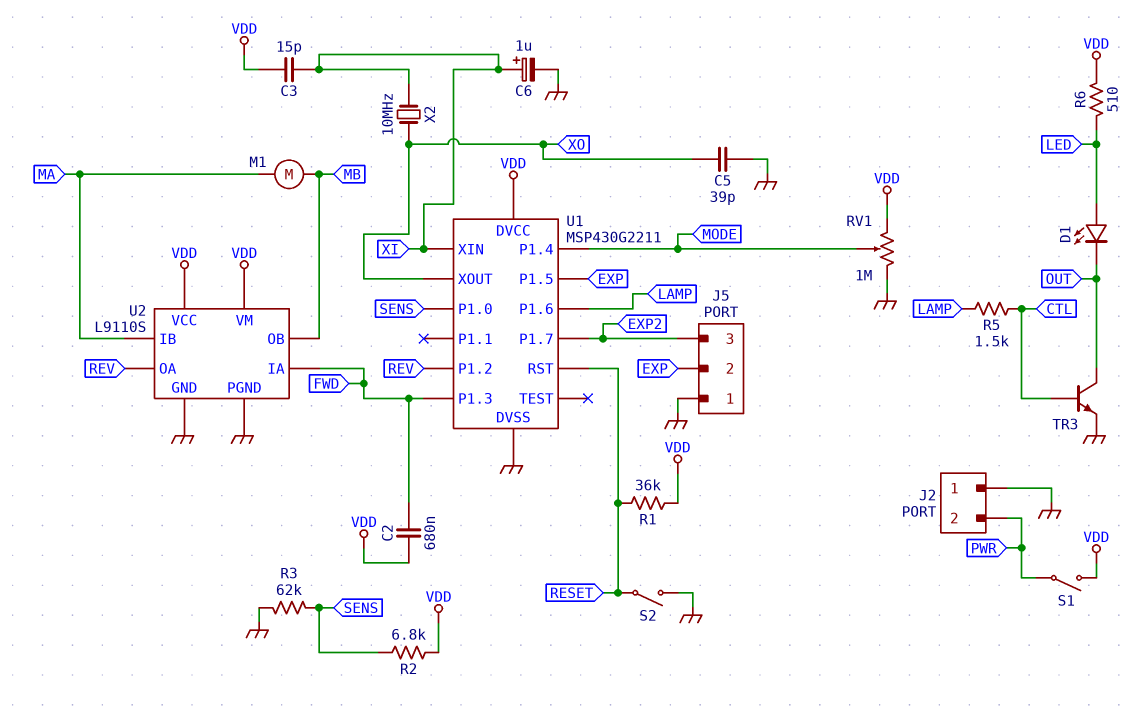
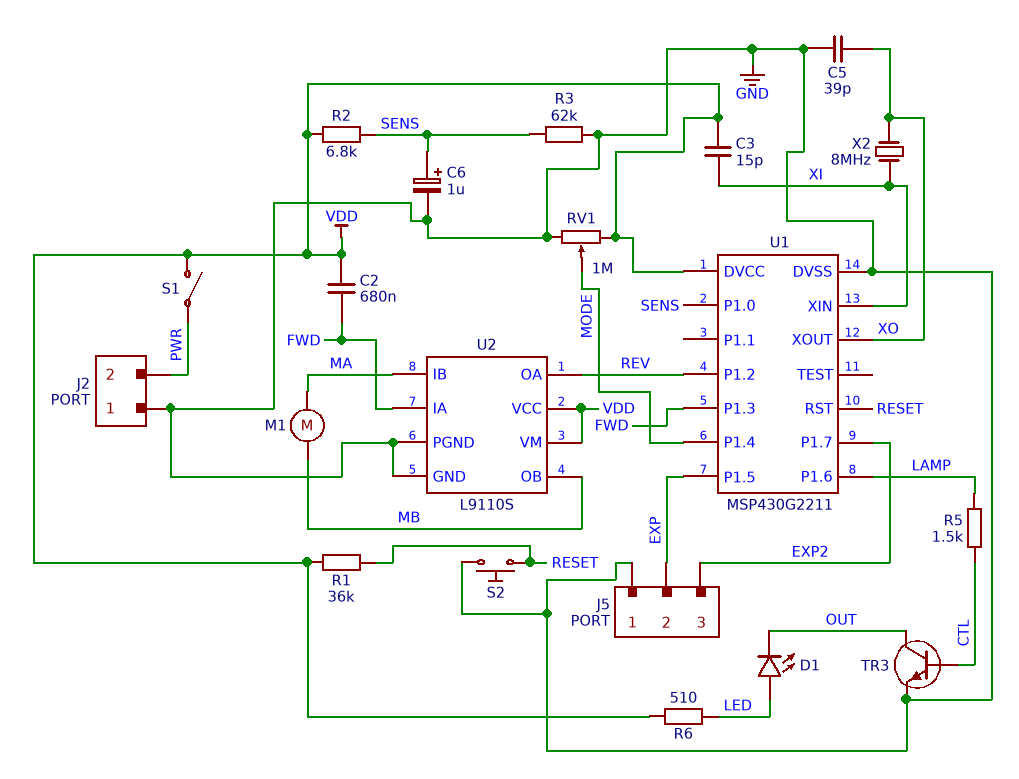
C6: 1uF (plus XI, minus GND) -> 1uF (plus SENS, minus GND)
S2: switch (GND, RESET) -> button (GND, RESET)
X2: 10MHz (XI, XO) -> 8MHz (XI, XO)

